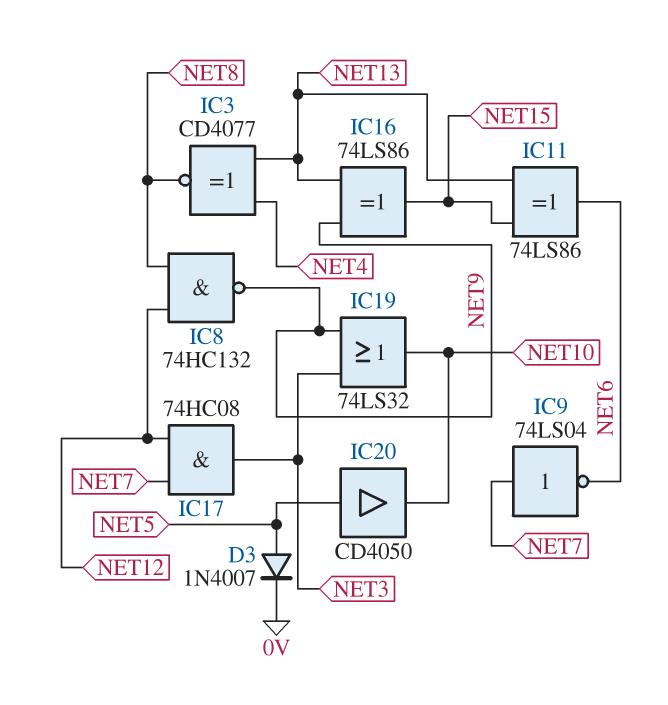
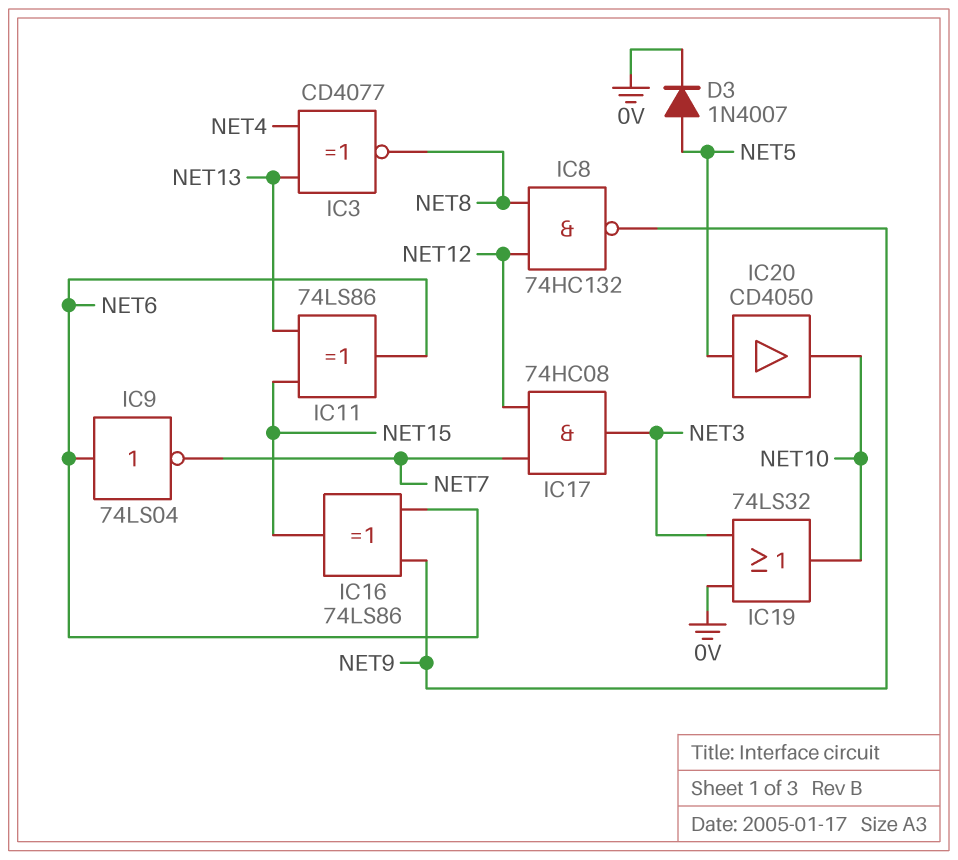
IC9: NOT 74LS04 (in NET7, out NET6) -> NOT 74LS04 (in NET6, out NET7)
IC16: XOR 74LS86 (in NET9, in NET13, out NET15) -> XOR 74LS86 (in NET6, in NET9, out NET15)
IC19: OR 74LS32 (in NET3, in NET9, out NET10) -> OR 74LS32 (in 0V, in NET3, out NET10)

